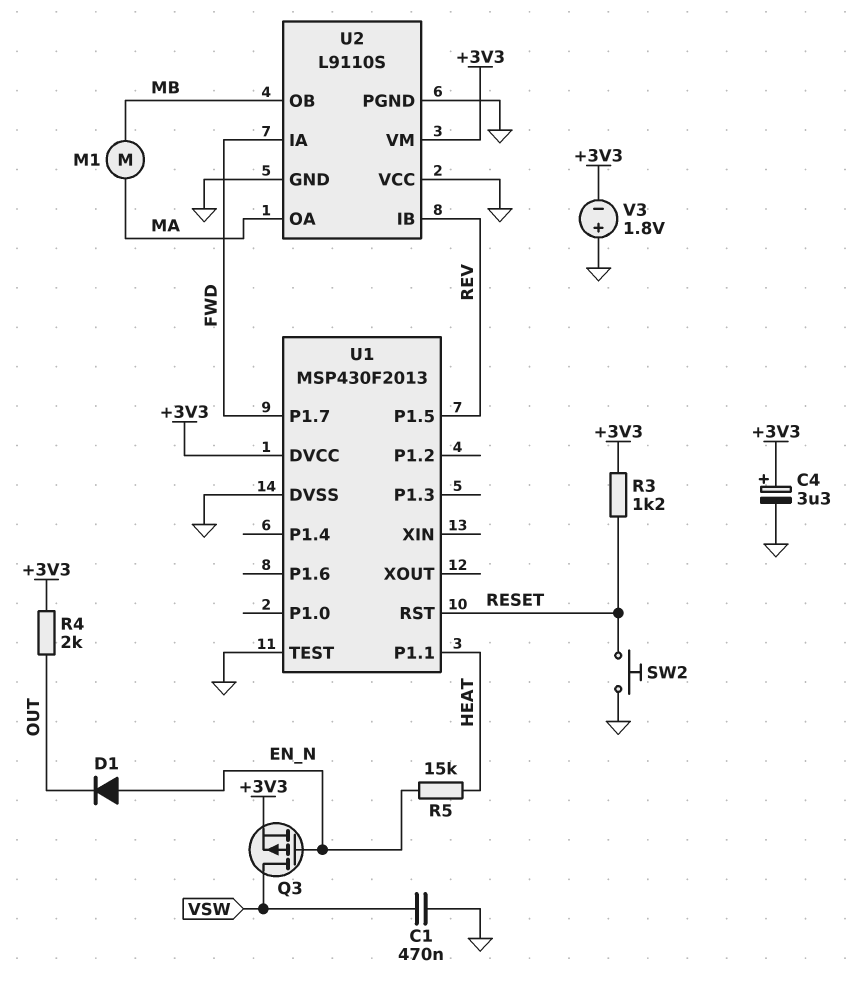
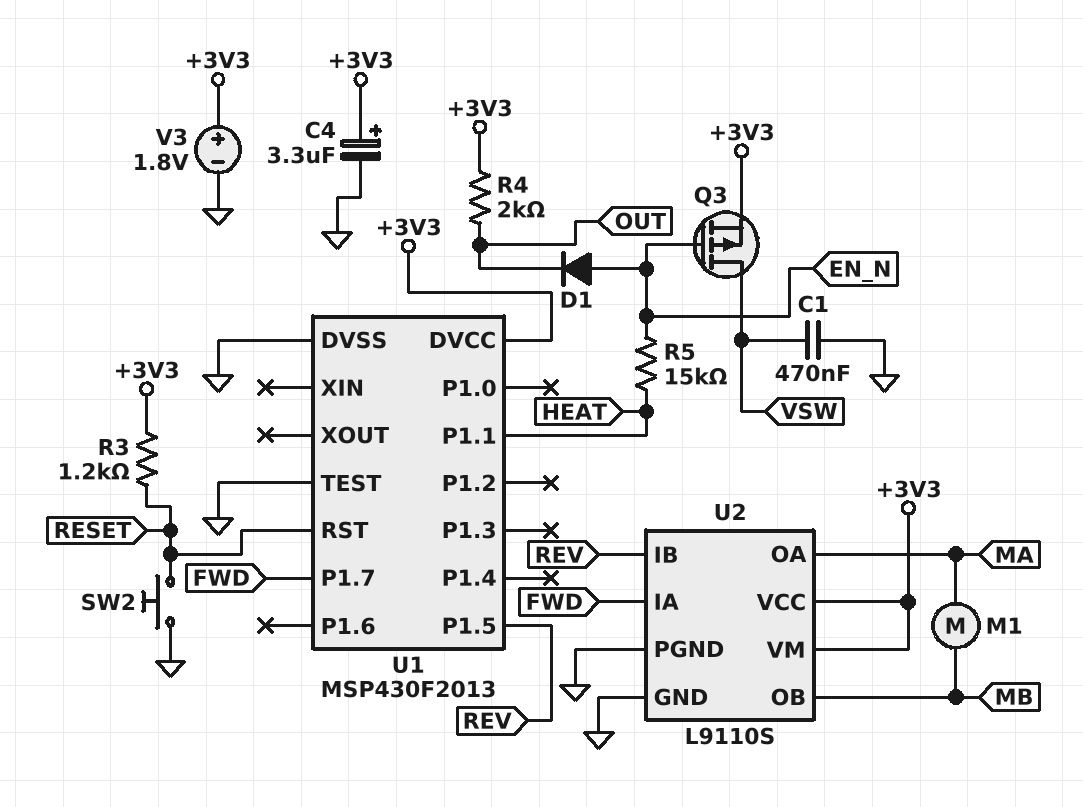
U2 pin VCC: GND -> +3V3
V3: 1.8V (plus GND, minus +3V3) -> 1.8V (plus +3V3, minus GND)

